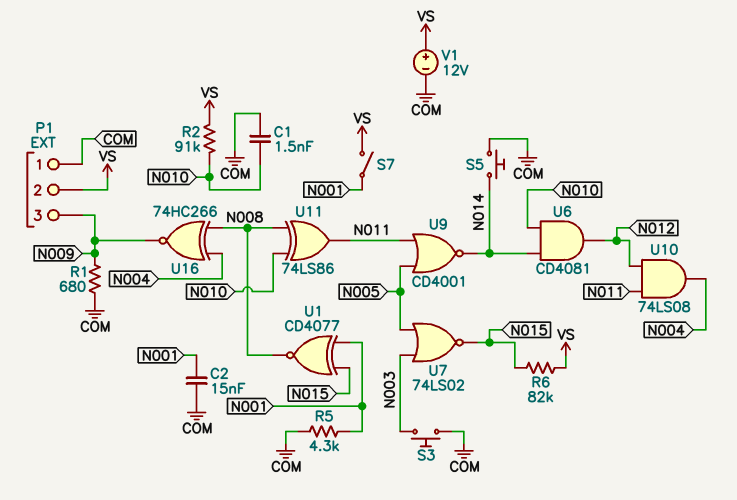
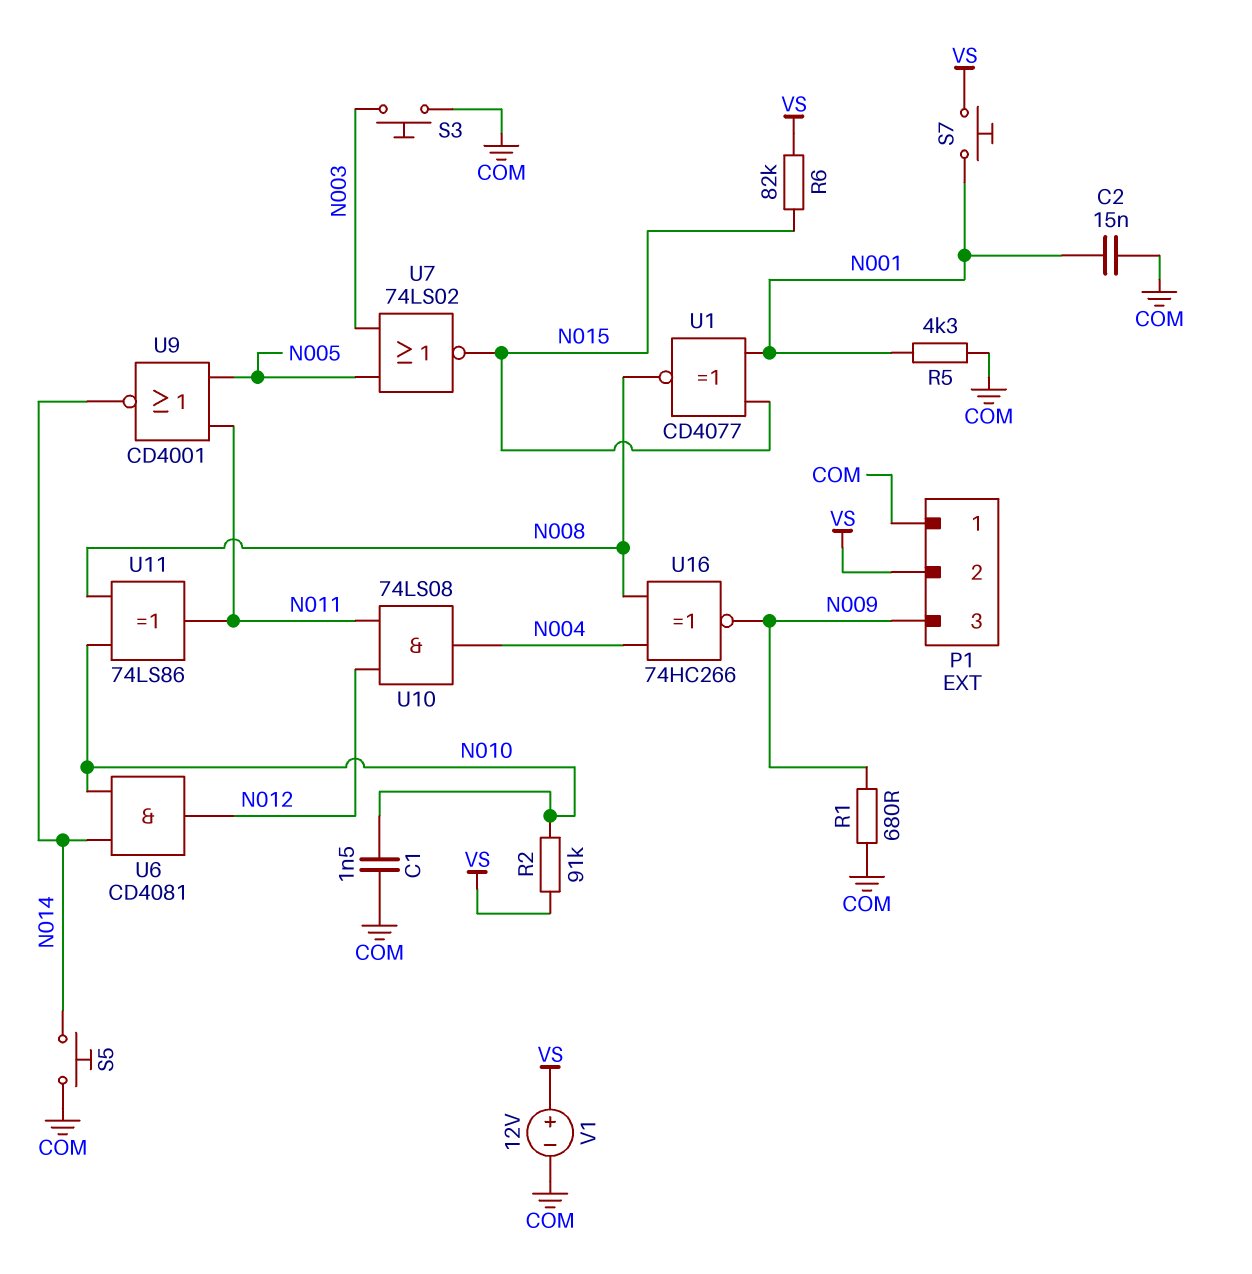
S7: switch (N001, VS) -> button (N001, VS)

